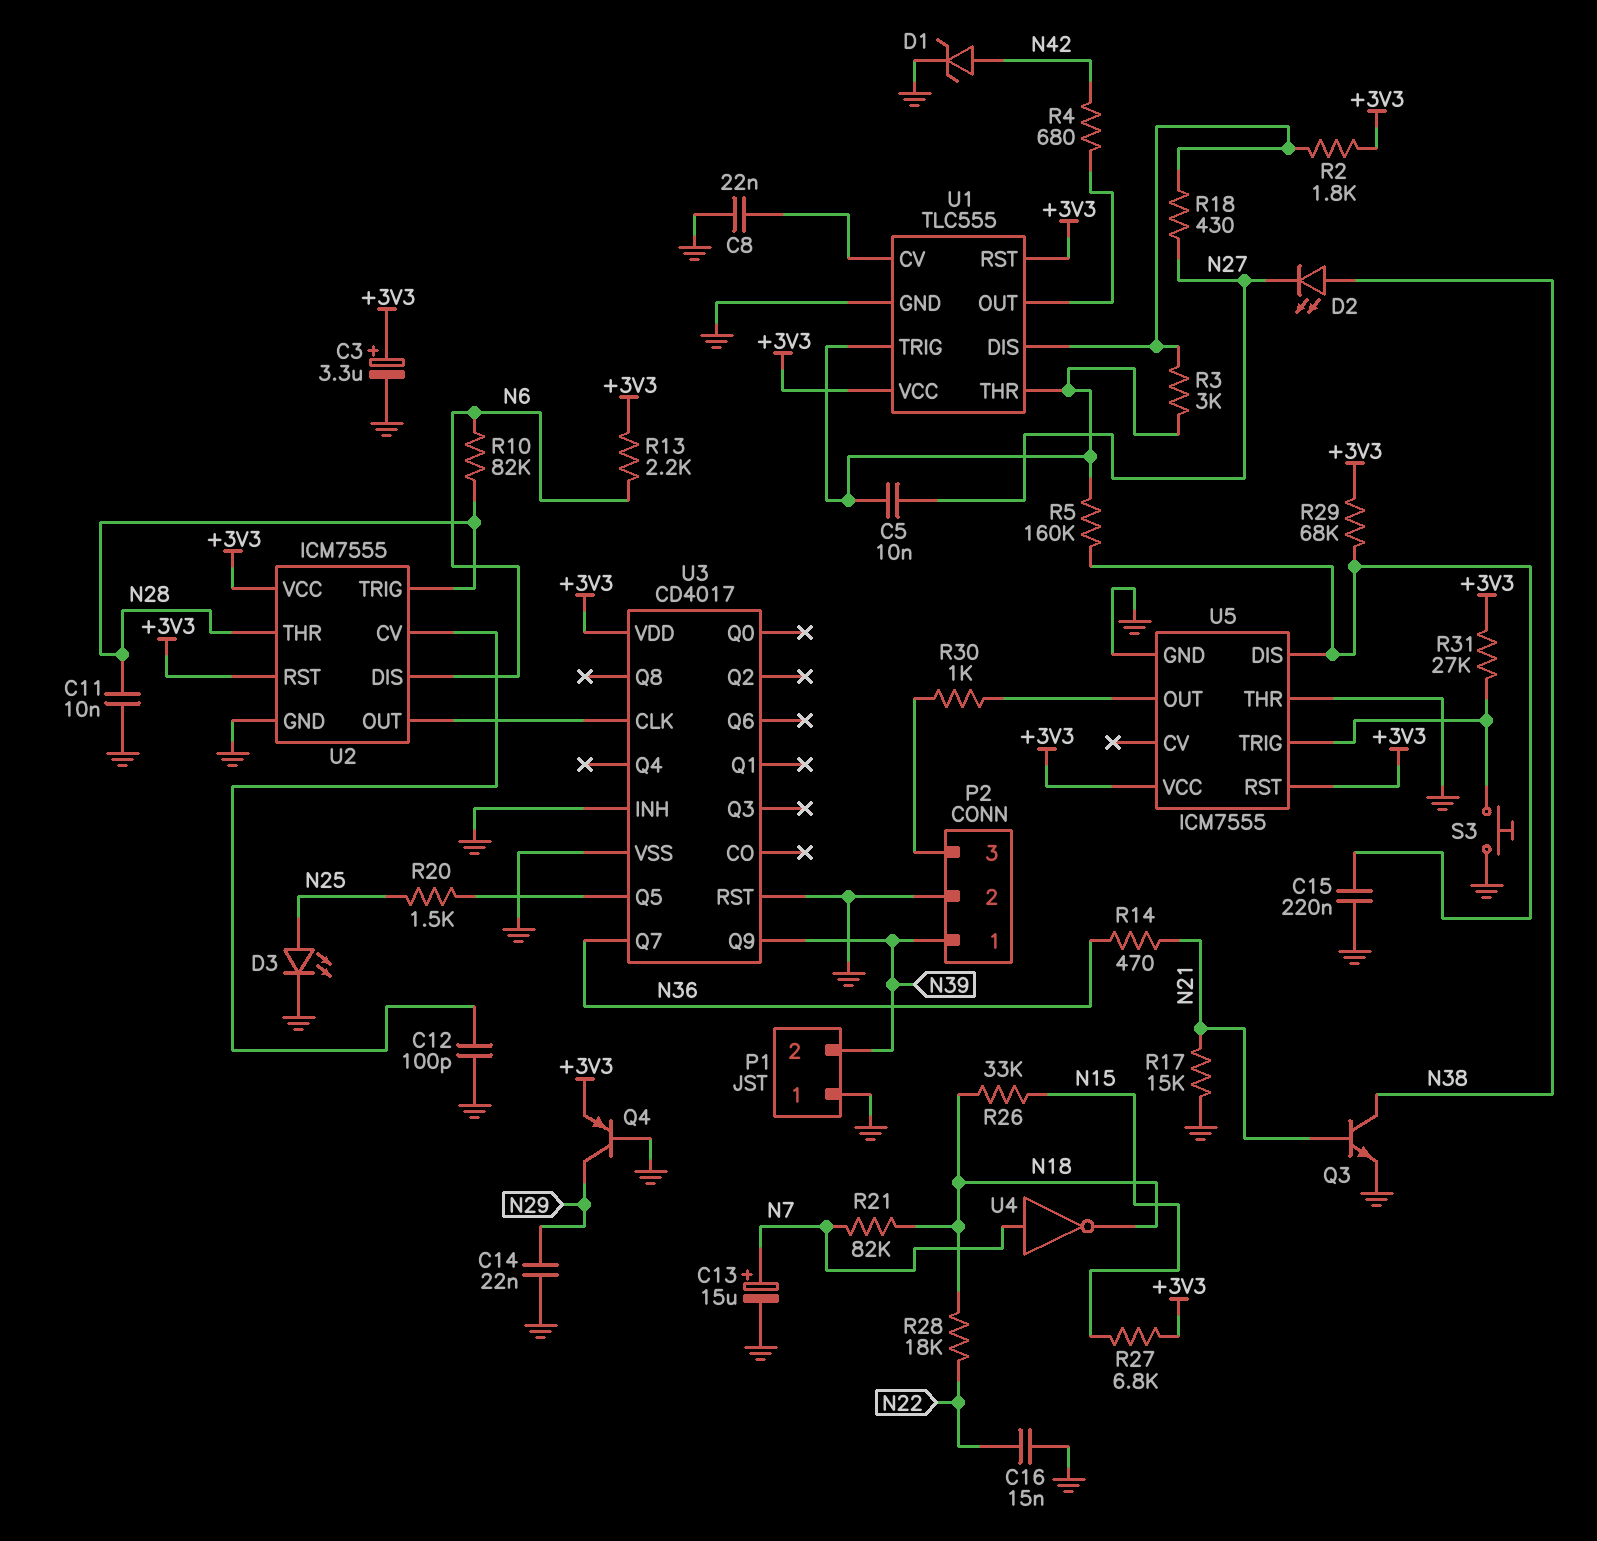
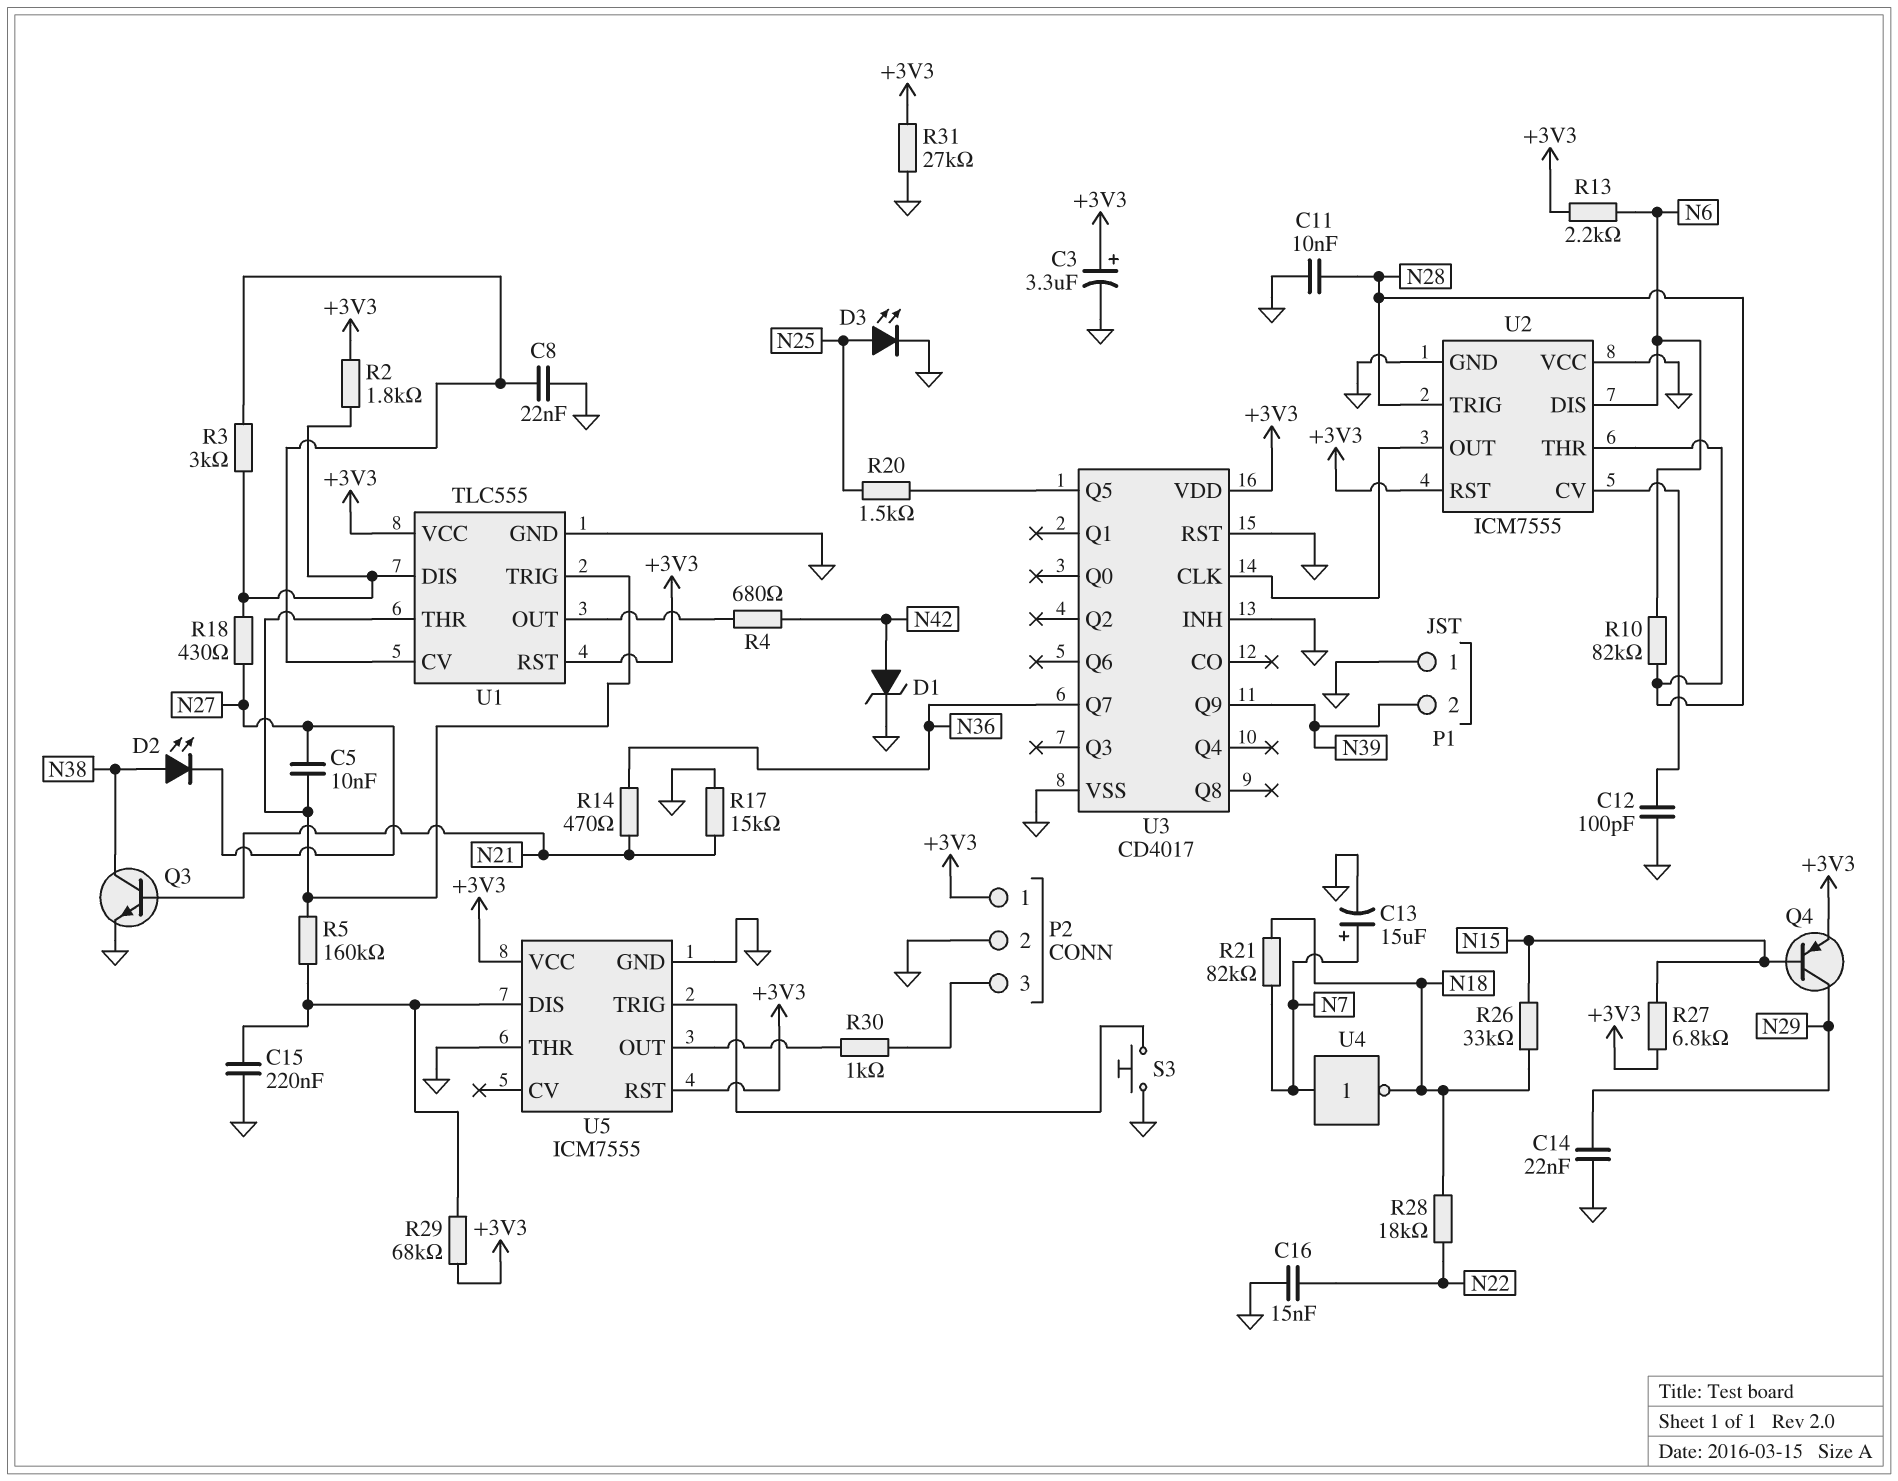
P2 pin 1: N39 -> +3V3
Q4: PNP (B GND, C N29, E +3V3) -> PNP (B N15, C N29, E +3V3)
R3: 3k (U1/DIS, U1/THR) -> 3k (U1/CV, U1/DIS)
R31: 27k (+3V3, U5/TRIG) -> 27k (+3V3, GND)
U2 pin VCC: +3V3 -> GND

